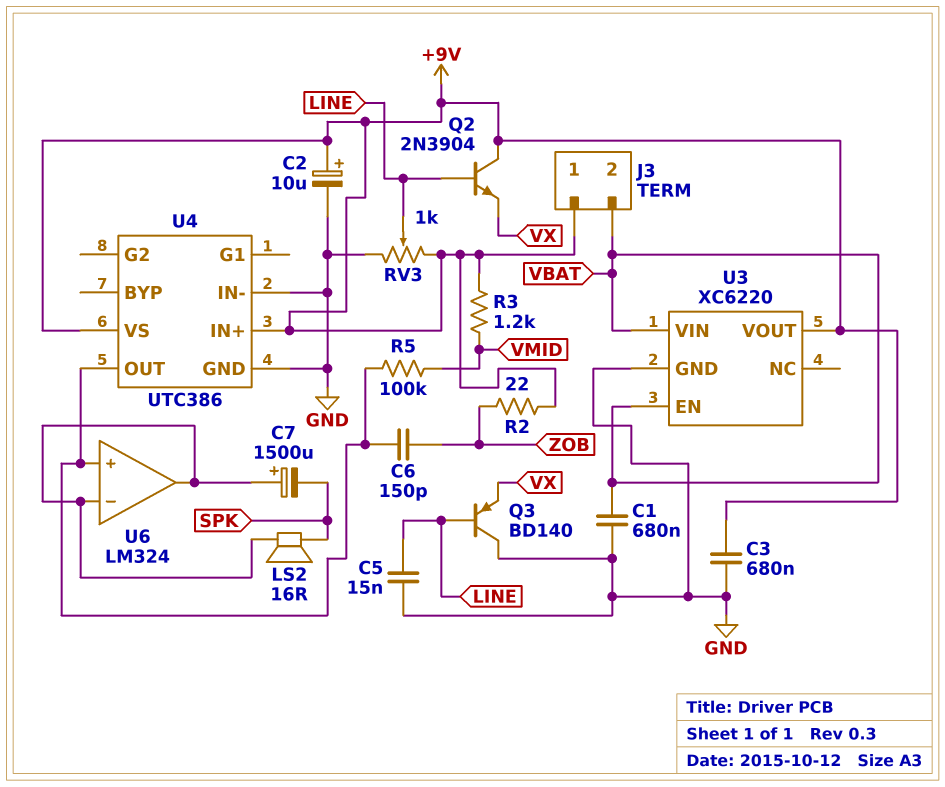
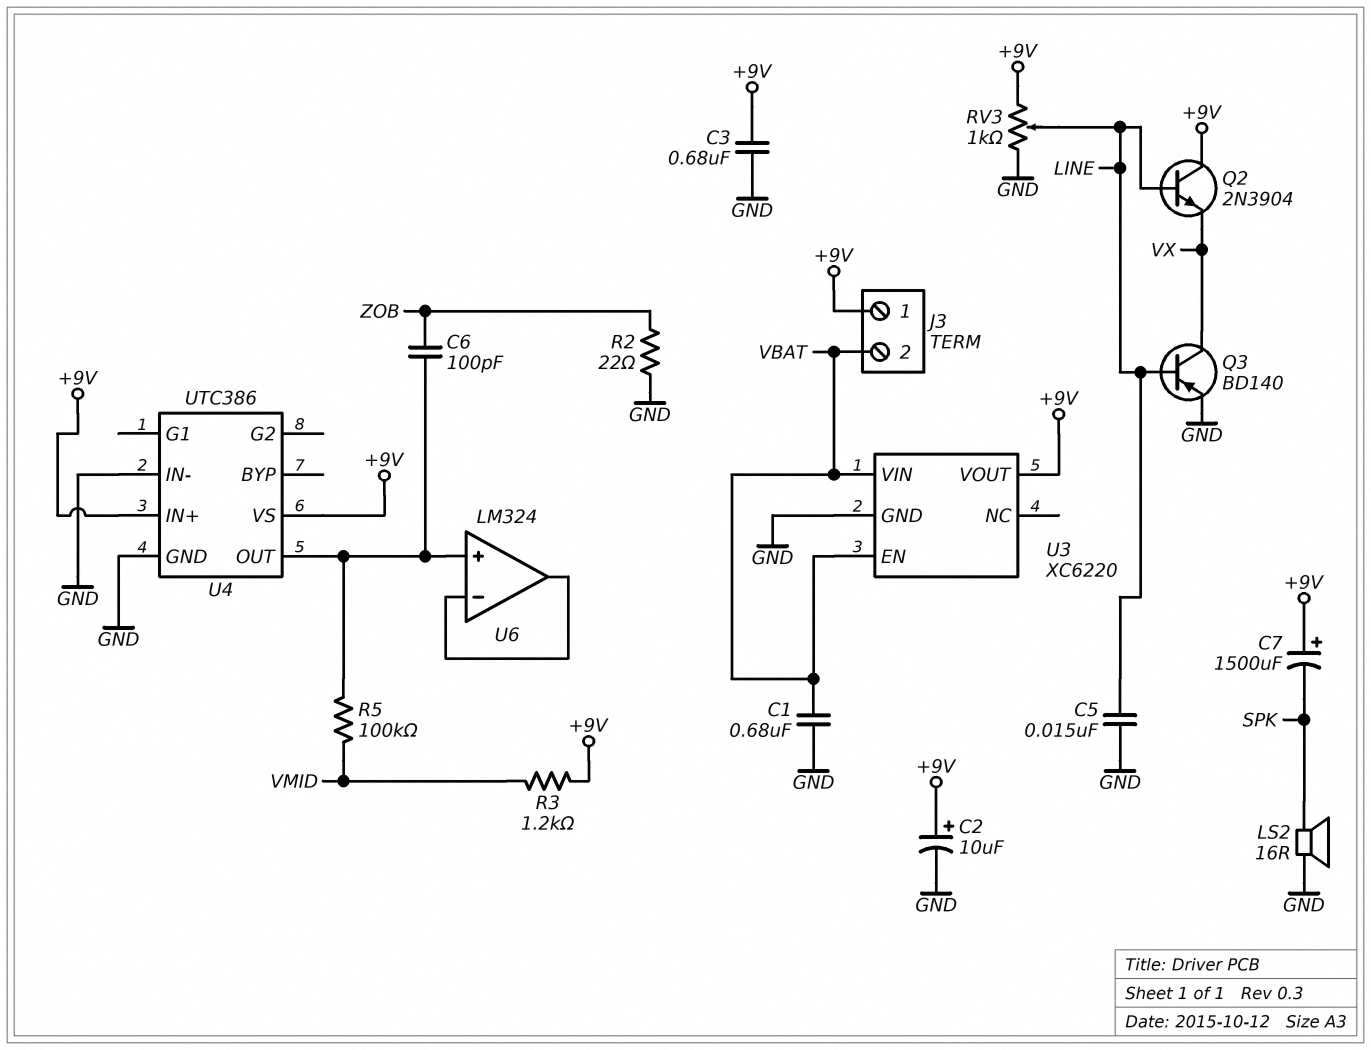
C6: 150pF (U4/OUT, ZOB) -> 100pF (U4/OUT, ZOB)
C7: 1500uF (plus U6/in-, minus SPK) -> 1500uF (plus +9V, minus SPK)
LS2: speaker 16R (SPK, U6/in-) -> speaker 16R (GND, SPK)
Q3: PNP BD140 (B LINE, C GND, E VX) -> PNP BD140 (B LINE, C VX, E GND)
R2: 22 (+9V, ZOB) -> 22 (GND, ZOB)

